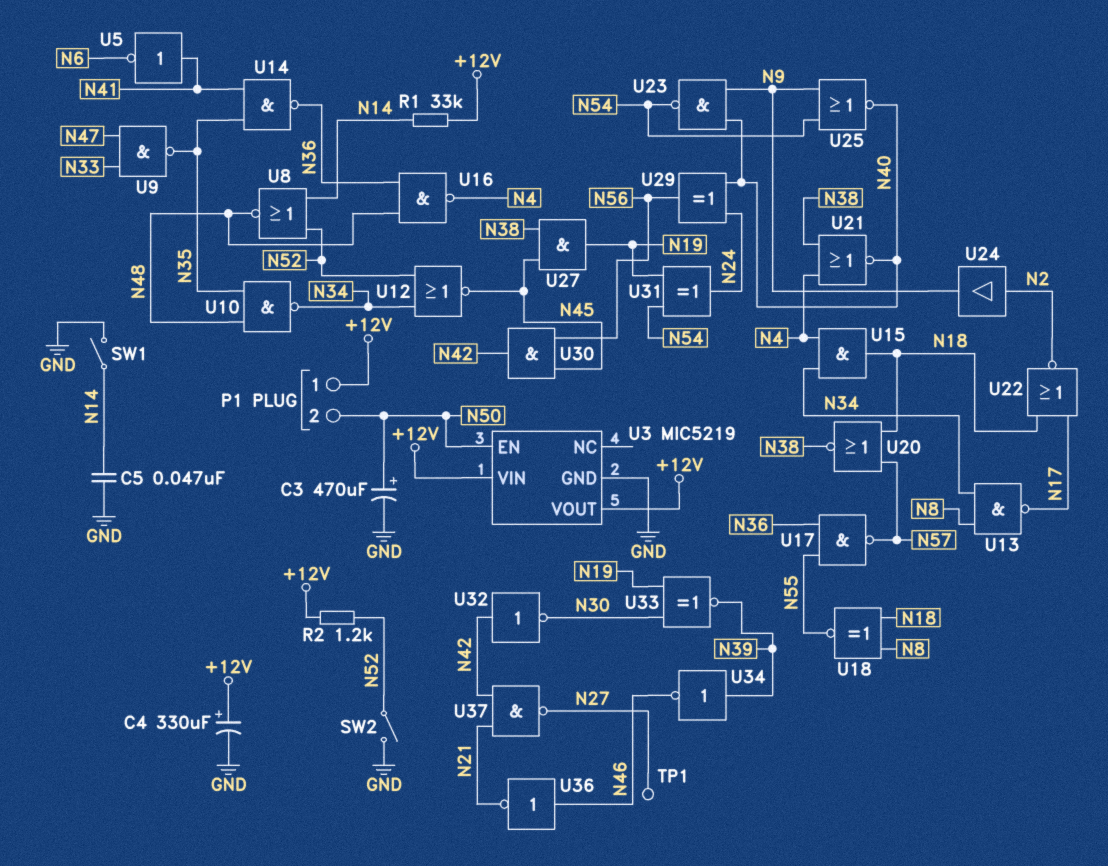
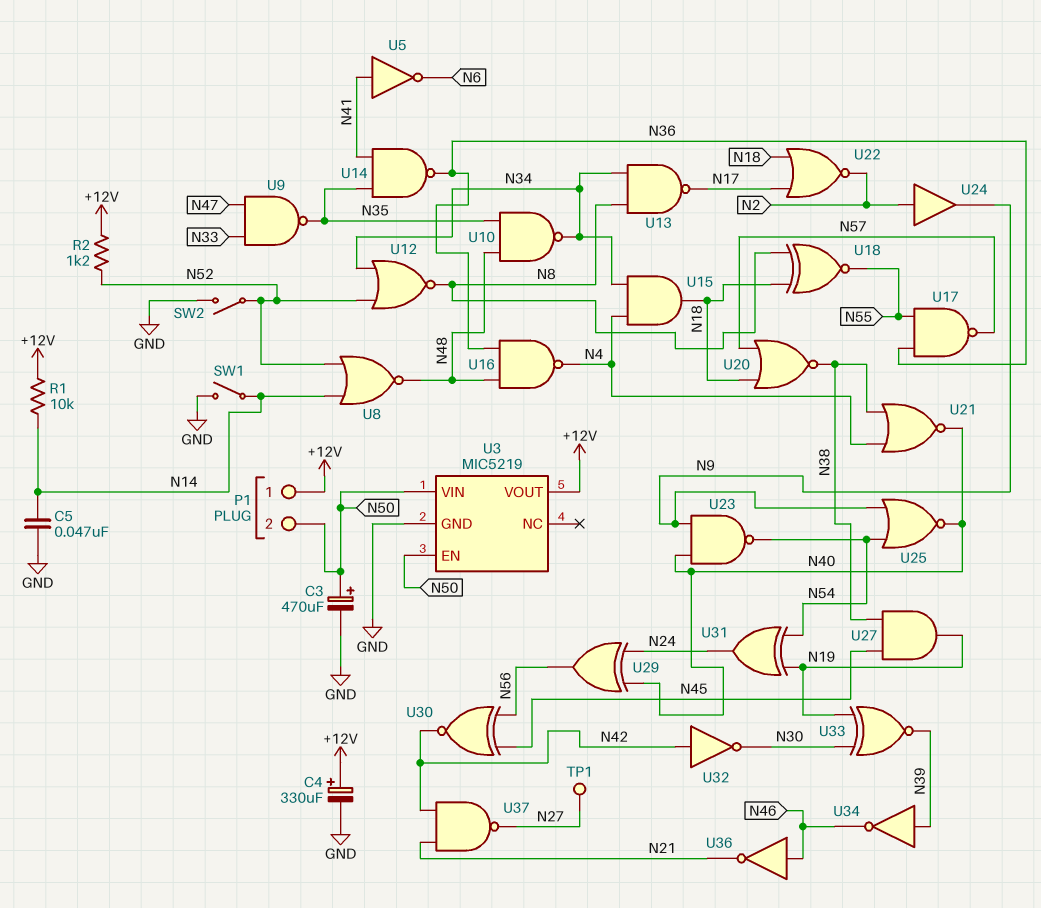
R1: 33k (+12V, N14) -> 10k (+12V, N14)
U3 pin VIN: +12V -> N50
U12: NOR (in N34, in N52, out N45) -> NOR (in N34, in N52, out N8)
U30: AND (in N45, in N56, out N42) -> XNOR (in N45, in N56, out N42)

